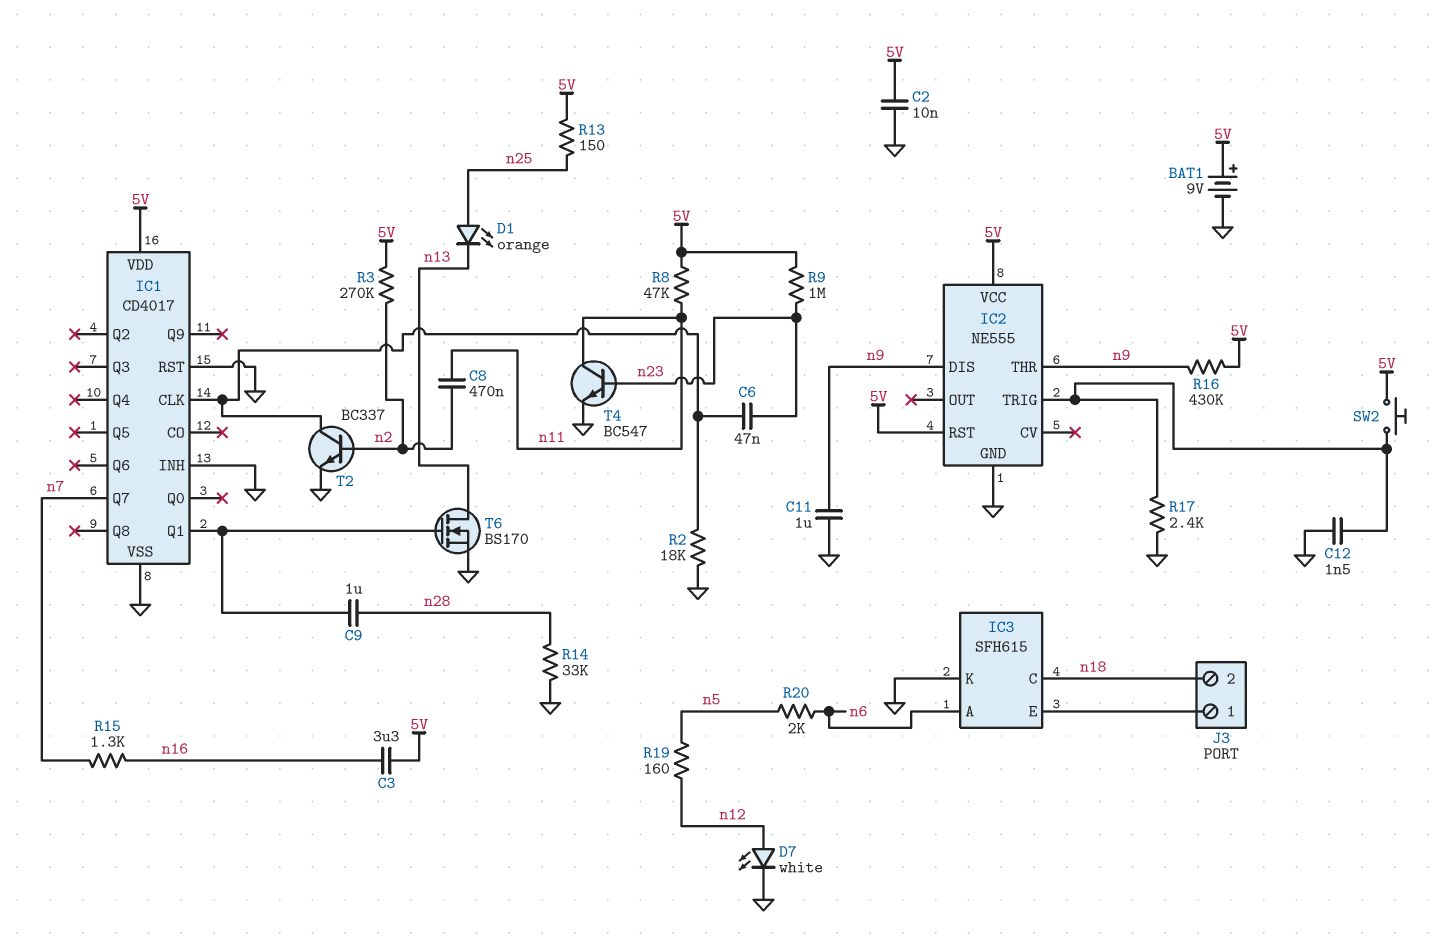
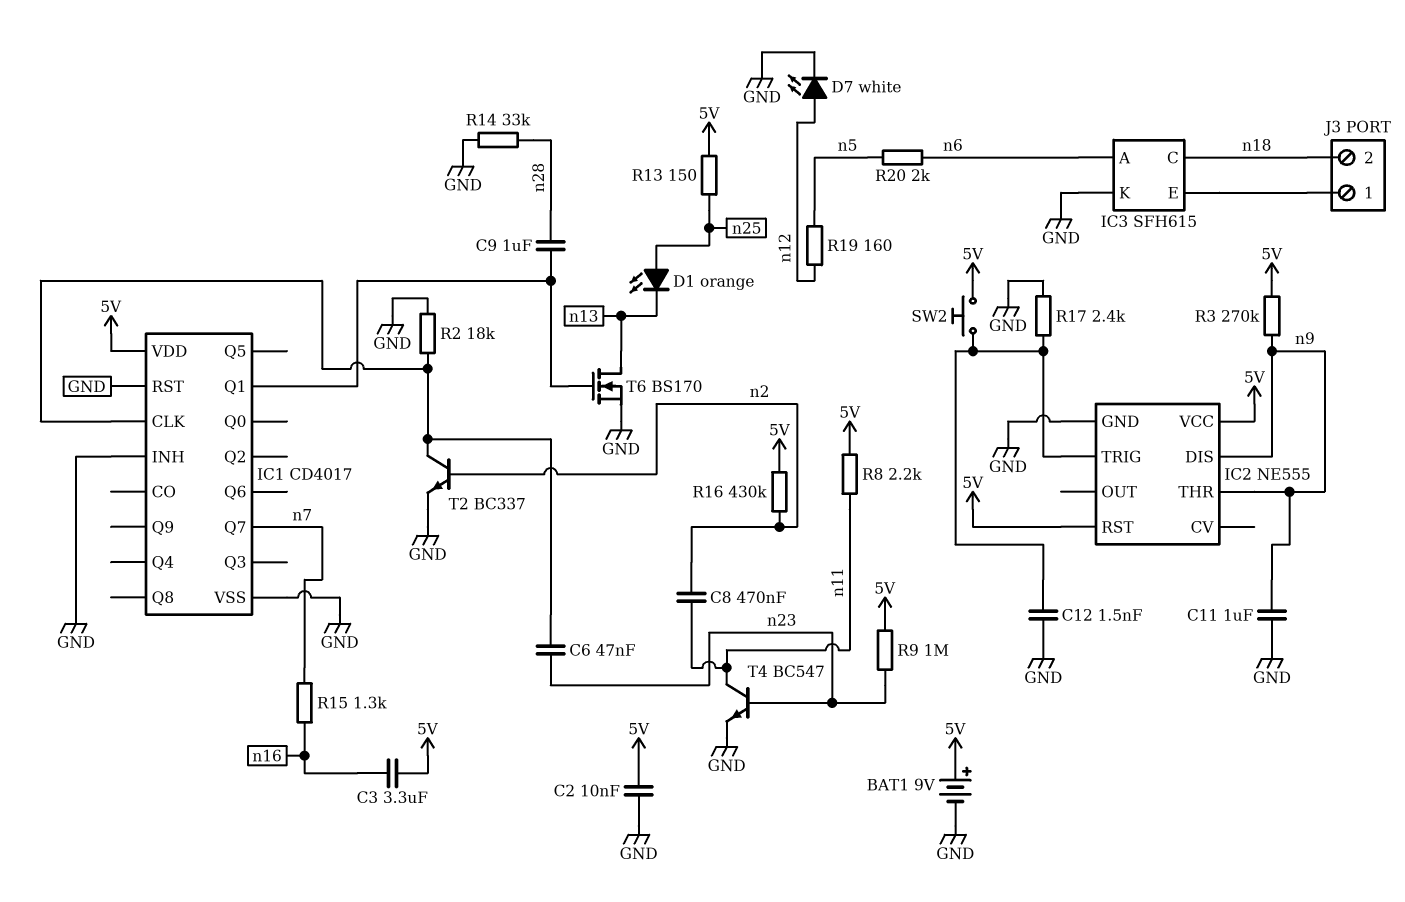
R3: 270k (5V, n2) -> 270k (5V, n9)
R8: 47k (5V, n11) -> 2.2k (5V, n11)
R16: 430k (5V, n9) -> 430k (5V, n2)

